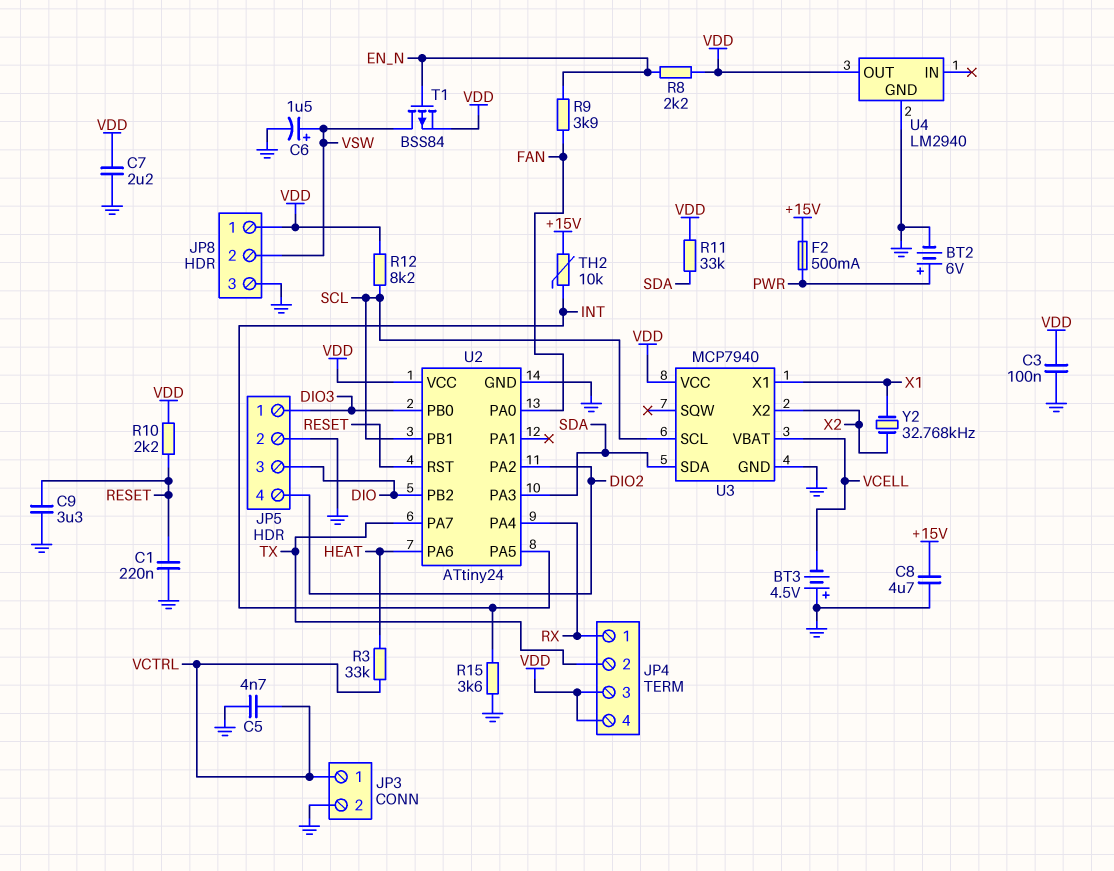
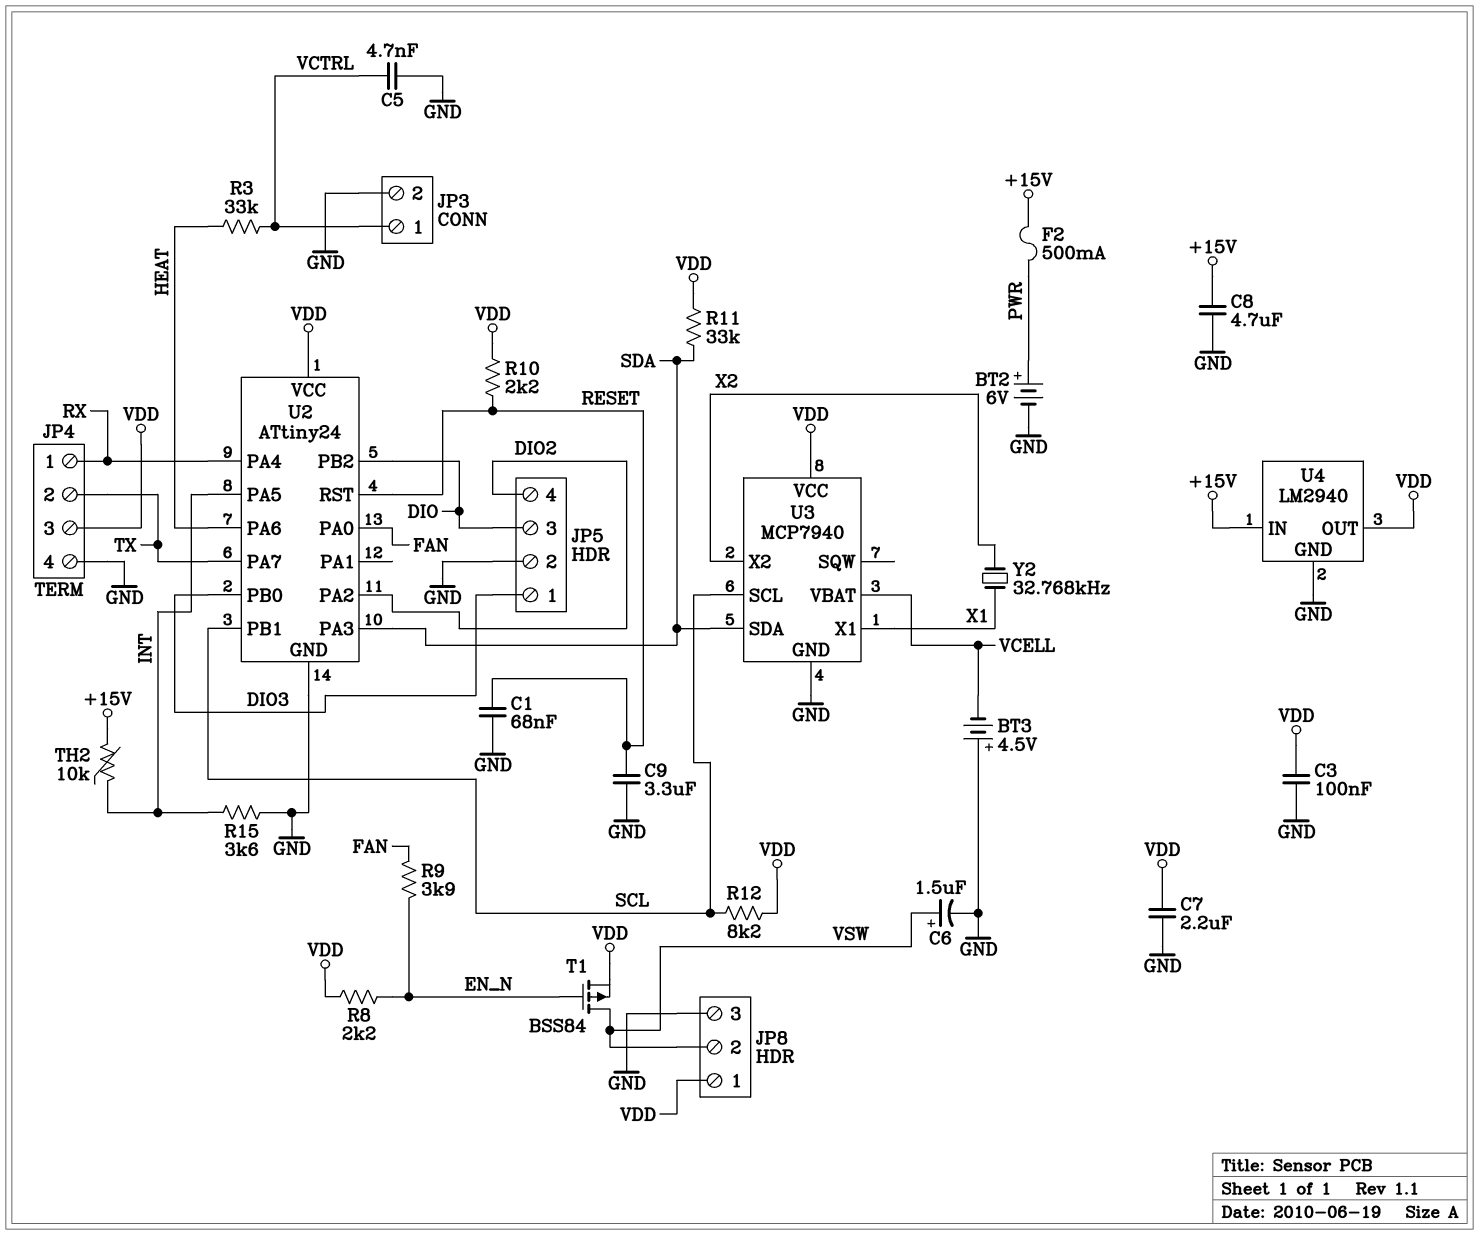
C1: 220nF (GND, RESET) -> 68nF (GND, RESET)
JP4 pin 4: VDD -> GND
U4 pin IN: none -> +15V

